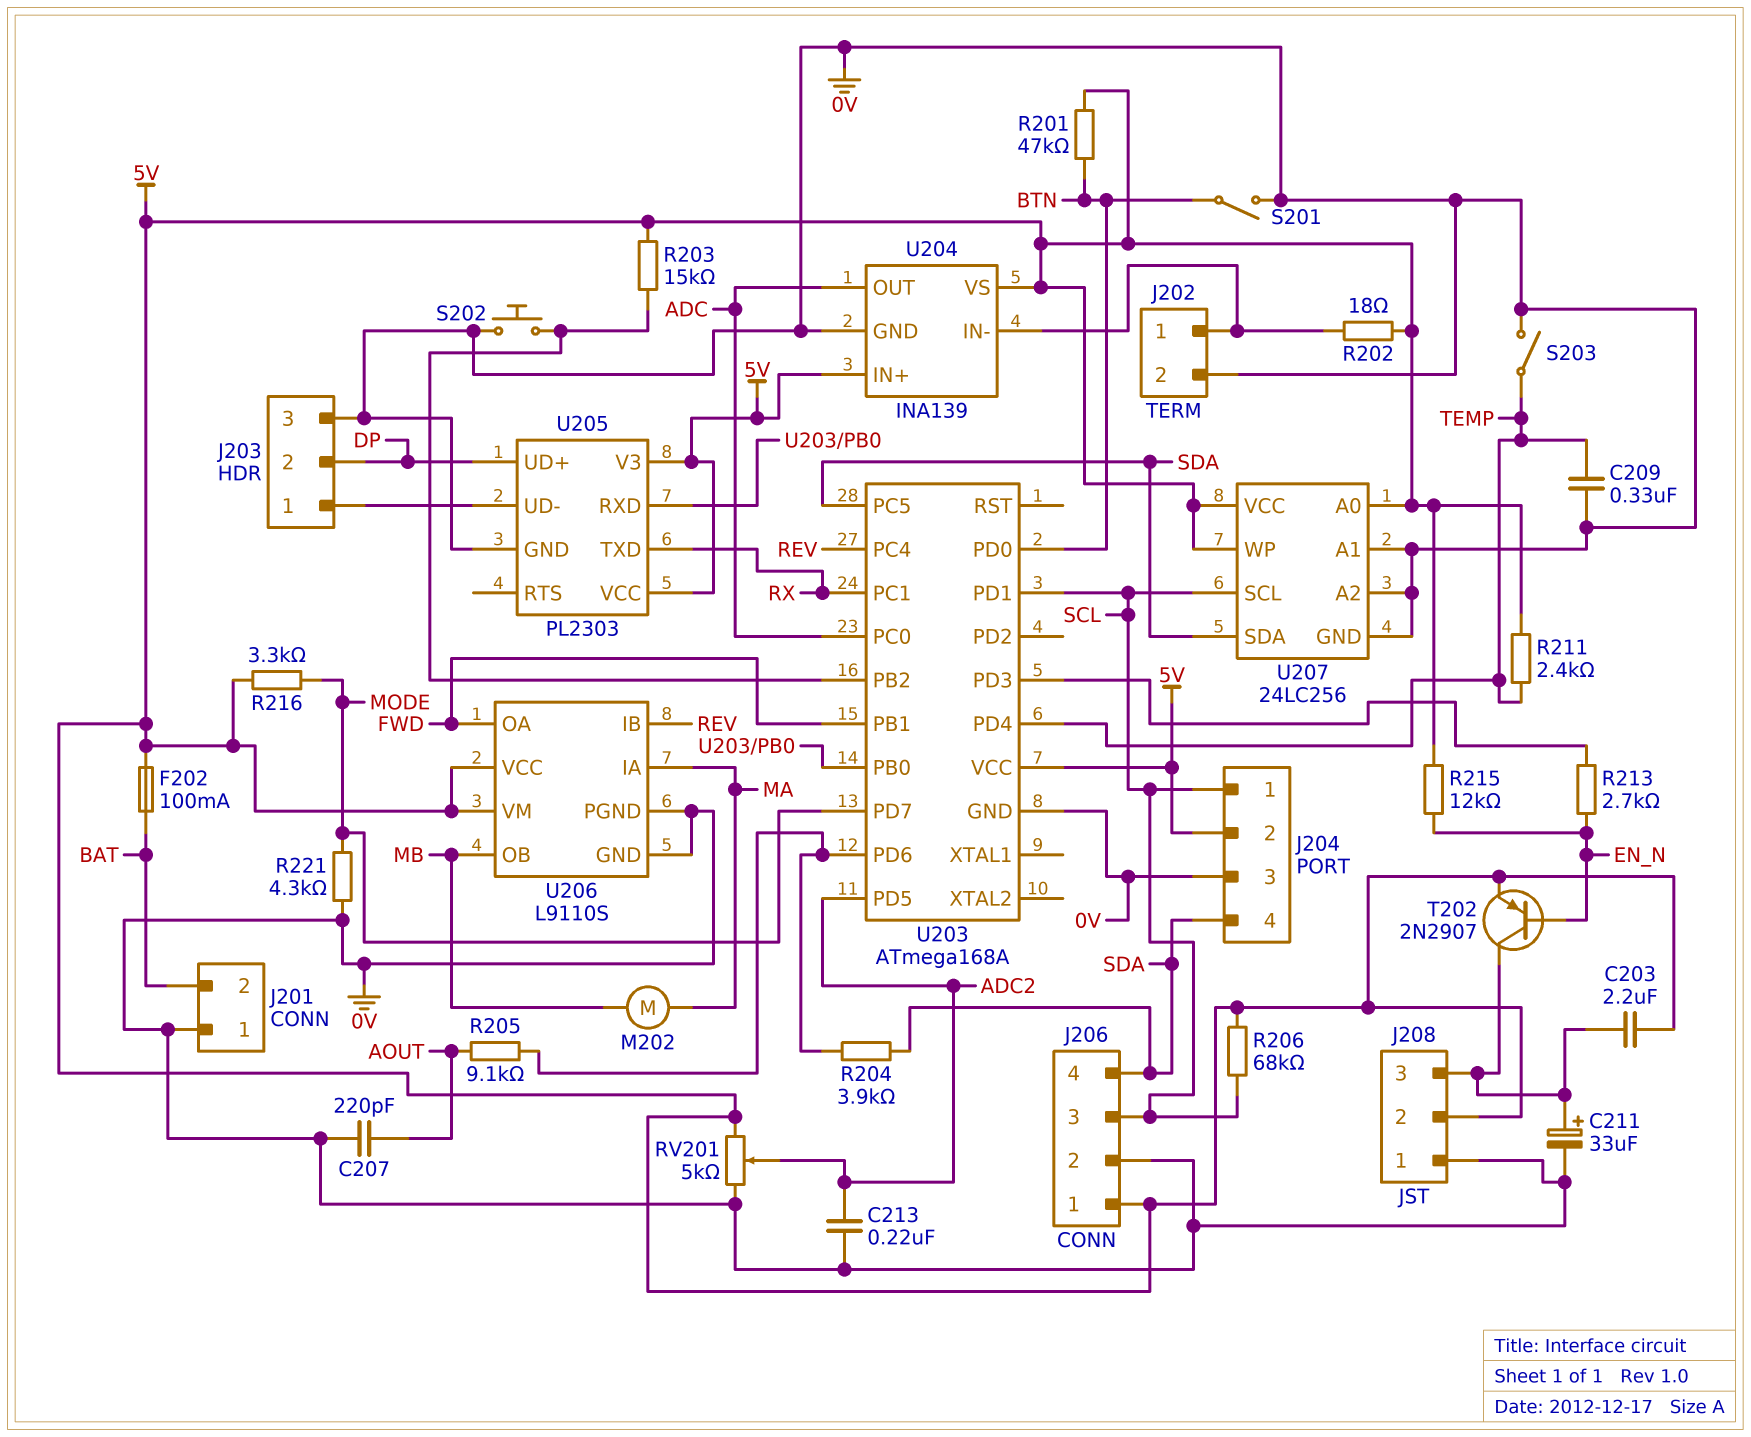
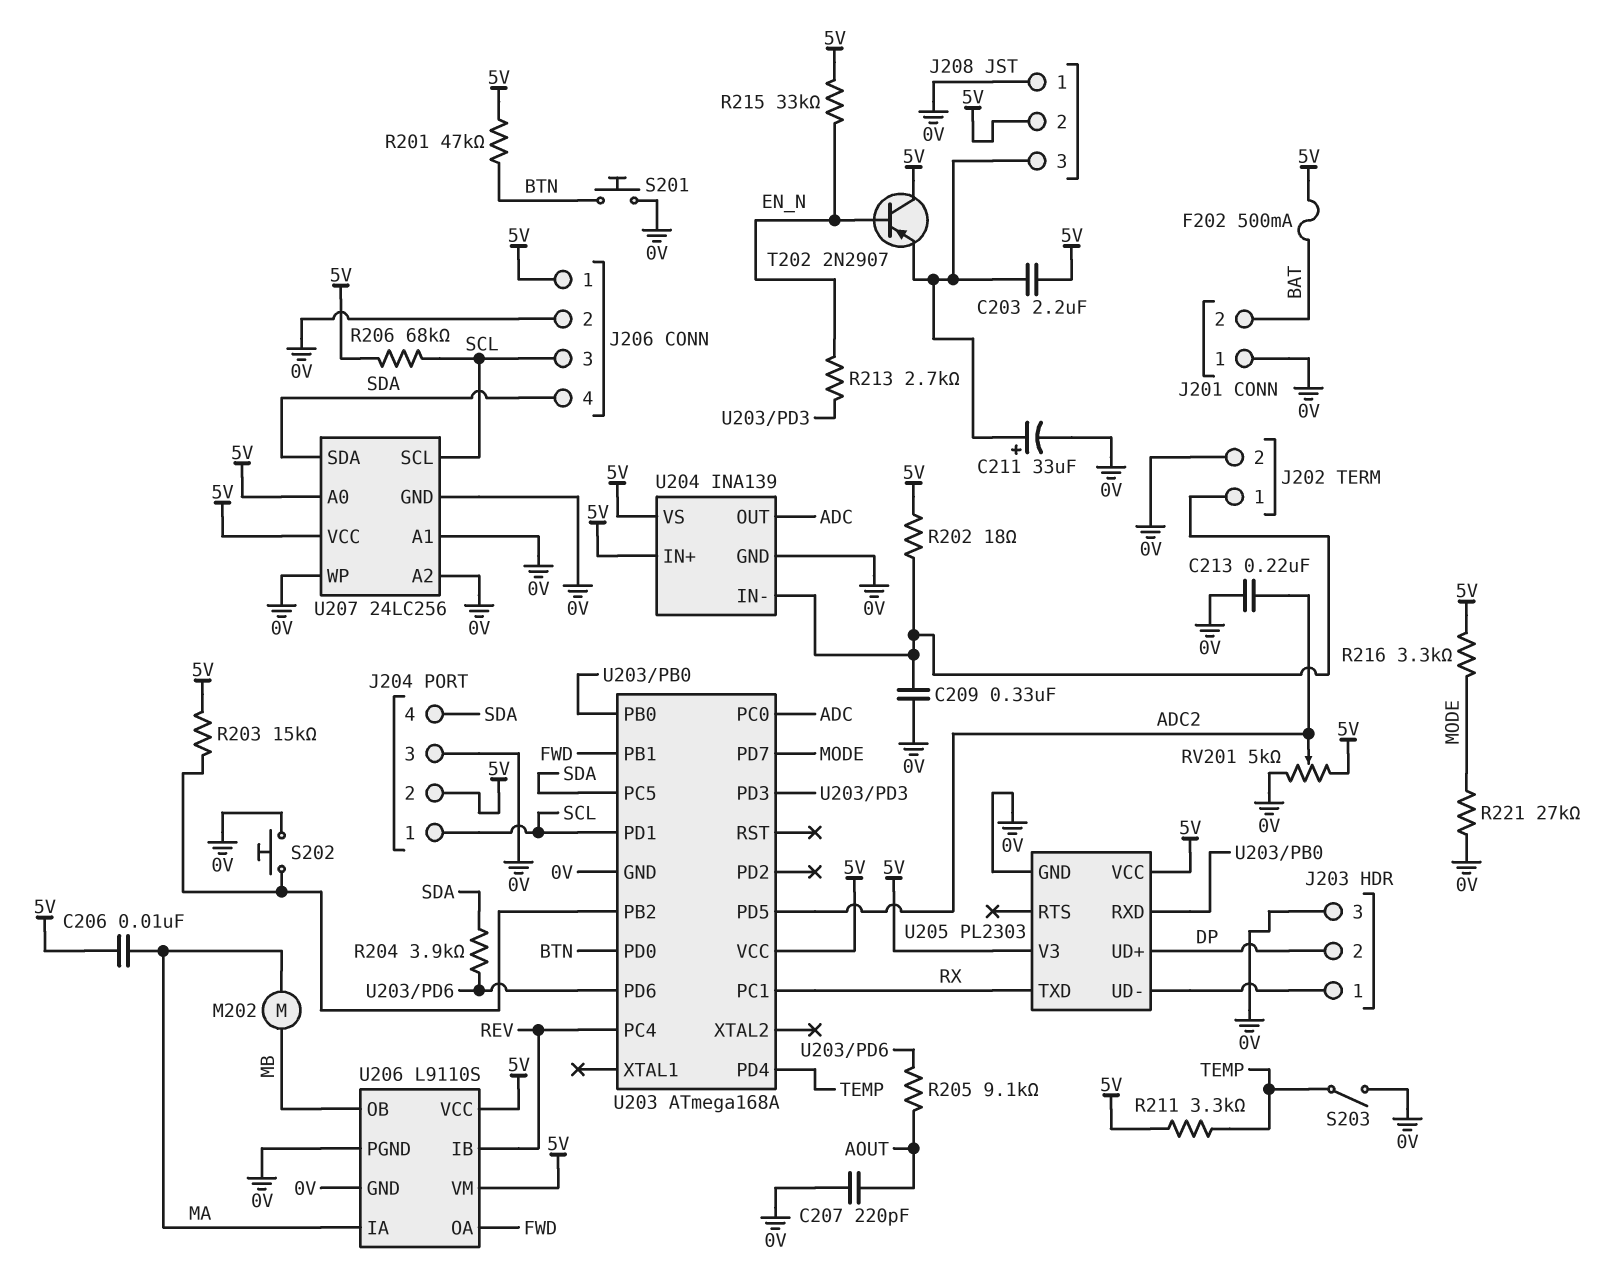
C206: none -> 10nF (5V, MA)
C209: 330nF (0V, TEMP) -> 330nF (0V, J202/1)
F202: 100mA (5V, BAT) -> 500mA (5V, BAT)
R211: 2.4k (5V, TEMP) -> 3.3k (5V, TEMP)
R215: 12k (5V, EN_N) -> 33k (5V, EN_N)
R221: 4.3k (0V, MODE) -> 27k (0V, MODE)
S201: switch (0V, BTN) -> button (0V, BTN)
T202: PNP 2N2907 (B EN_N, C J208/3, E 5V) -> PNP 2N2907 (B EN_N, C 5V, E J208/3)
U207 pin WP: 5V -> 0V

